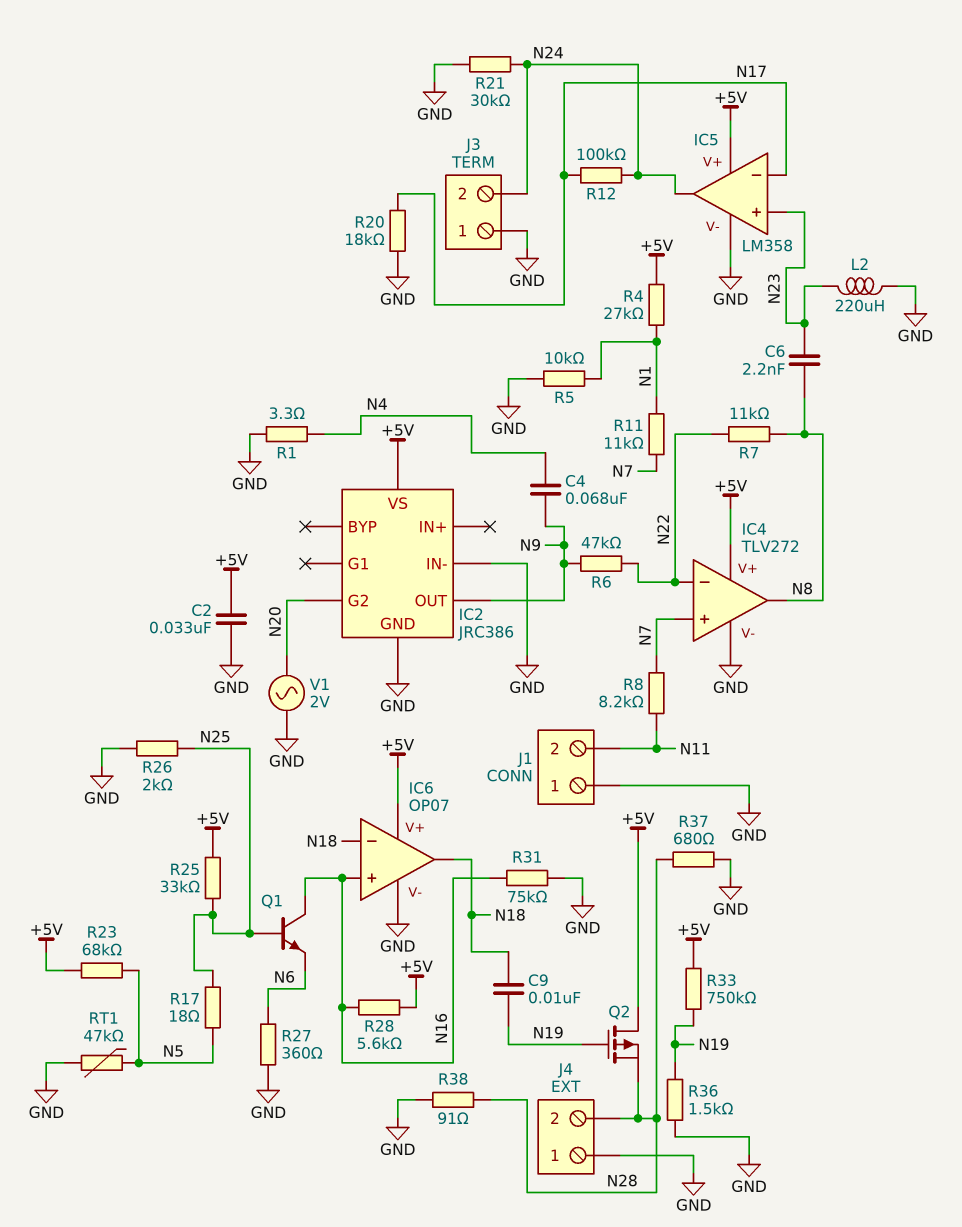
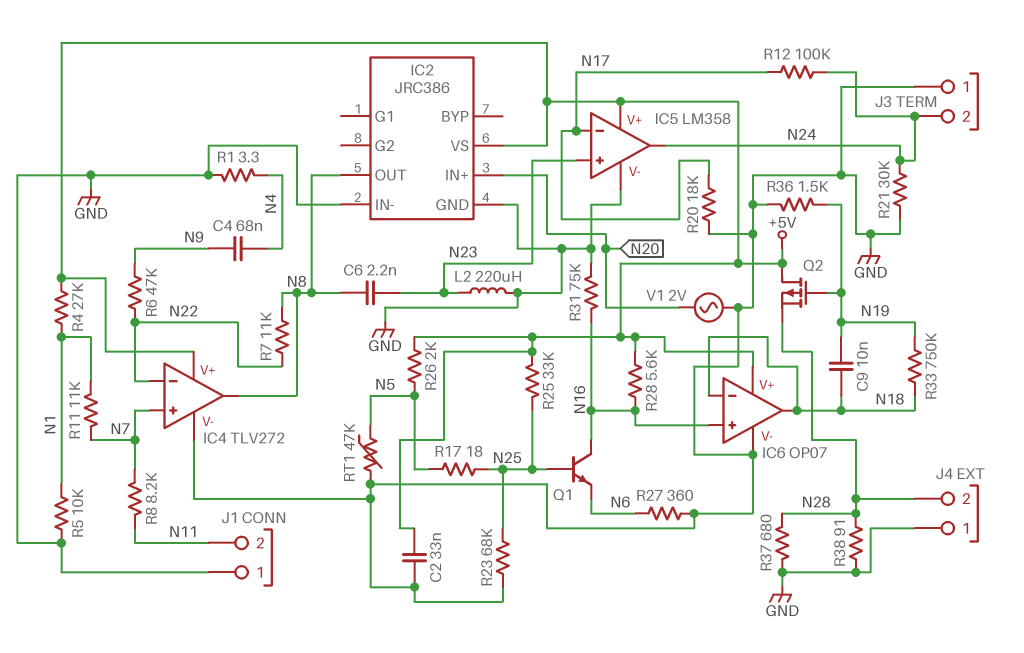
IC2 pin G2: N20 -> none
IC2 pin IN+: none -> N20
IC2 pin OUT: N9 -> N8
R23: 68k (+5V, N5) -> 68k (GND, N25)
R26: 2k (GND, N25) -> 2k (+5V, N5)
R33: 750k (+5V, N19) -> 750k (N18, N19)

